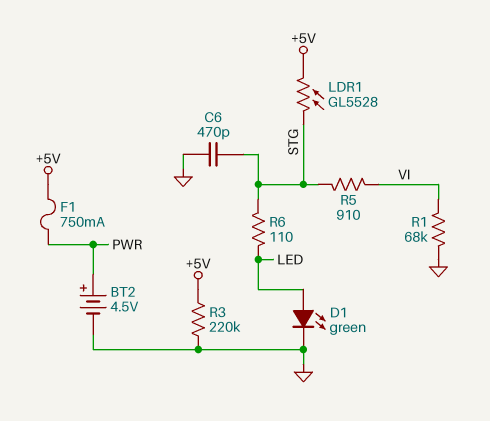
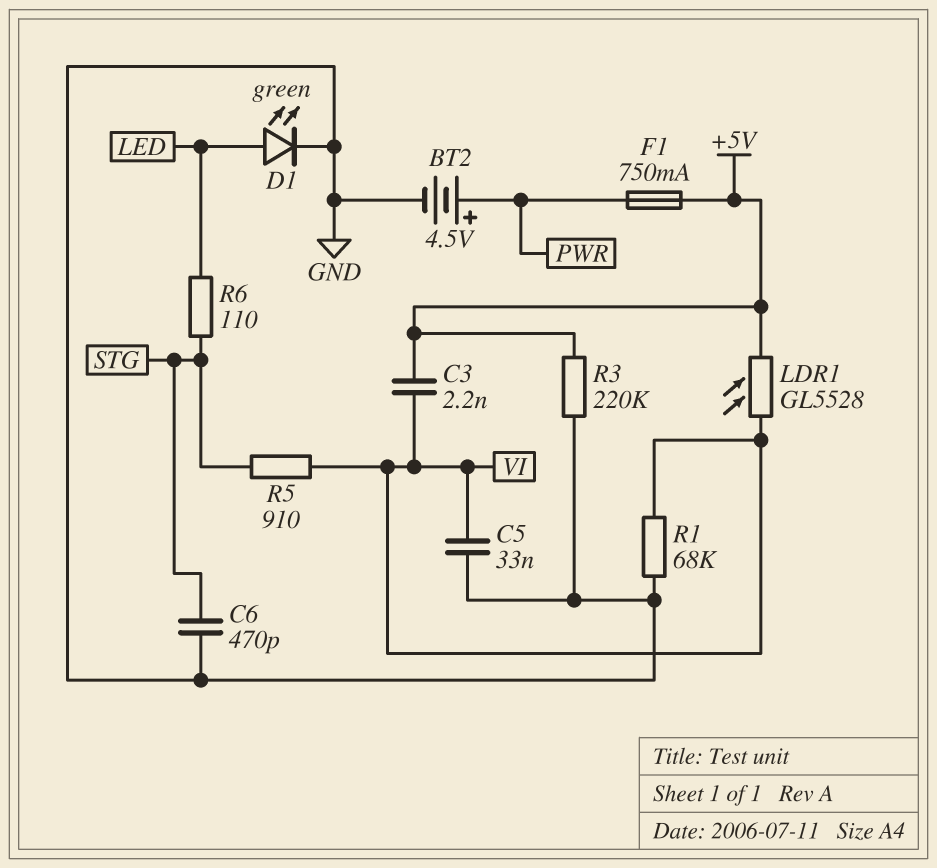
C3: none -> 2.2nF (+5V, VI)
C5: none -> 33nF (GND, VI)
LDR1: GL5528 (+5V, STG) -> GL5528 (+5V, VI)

